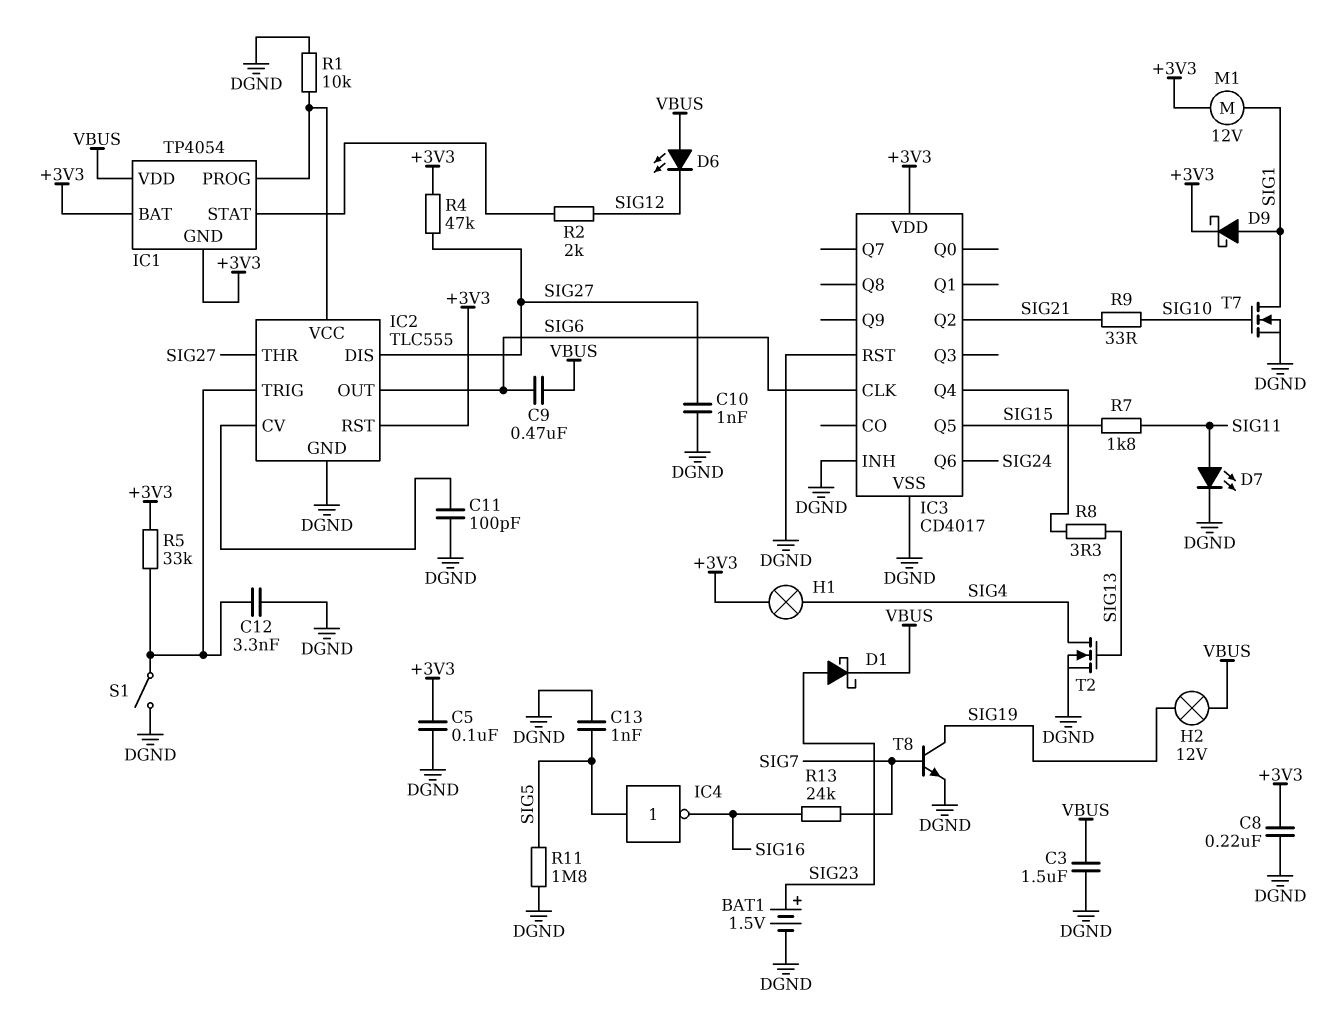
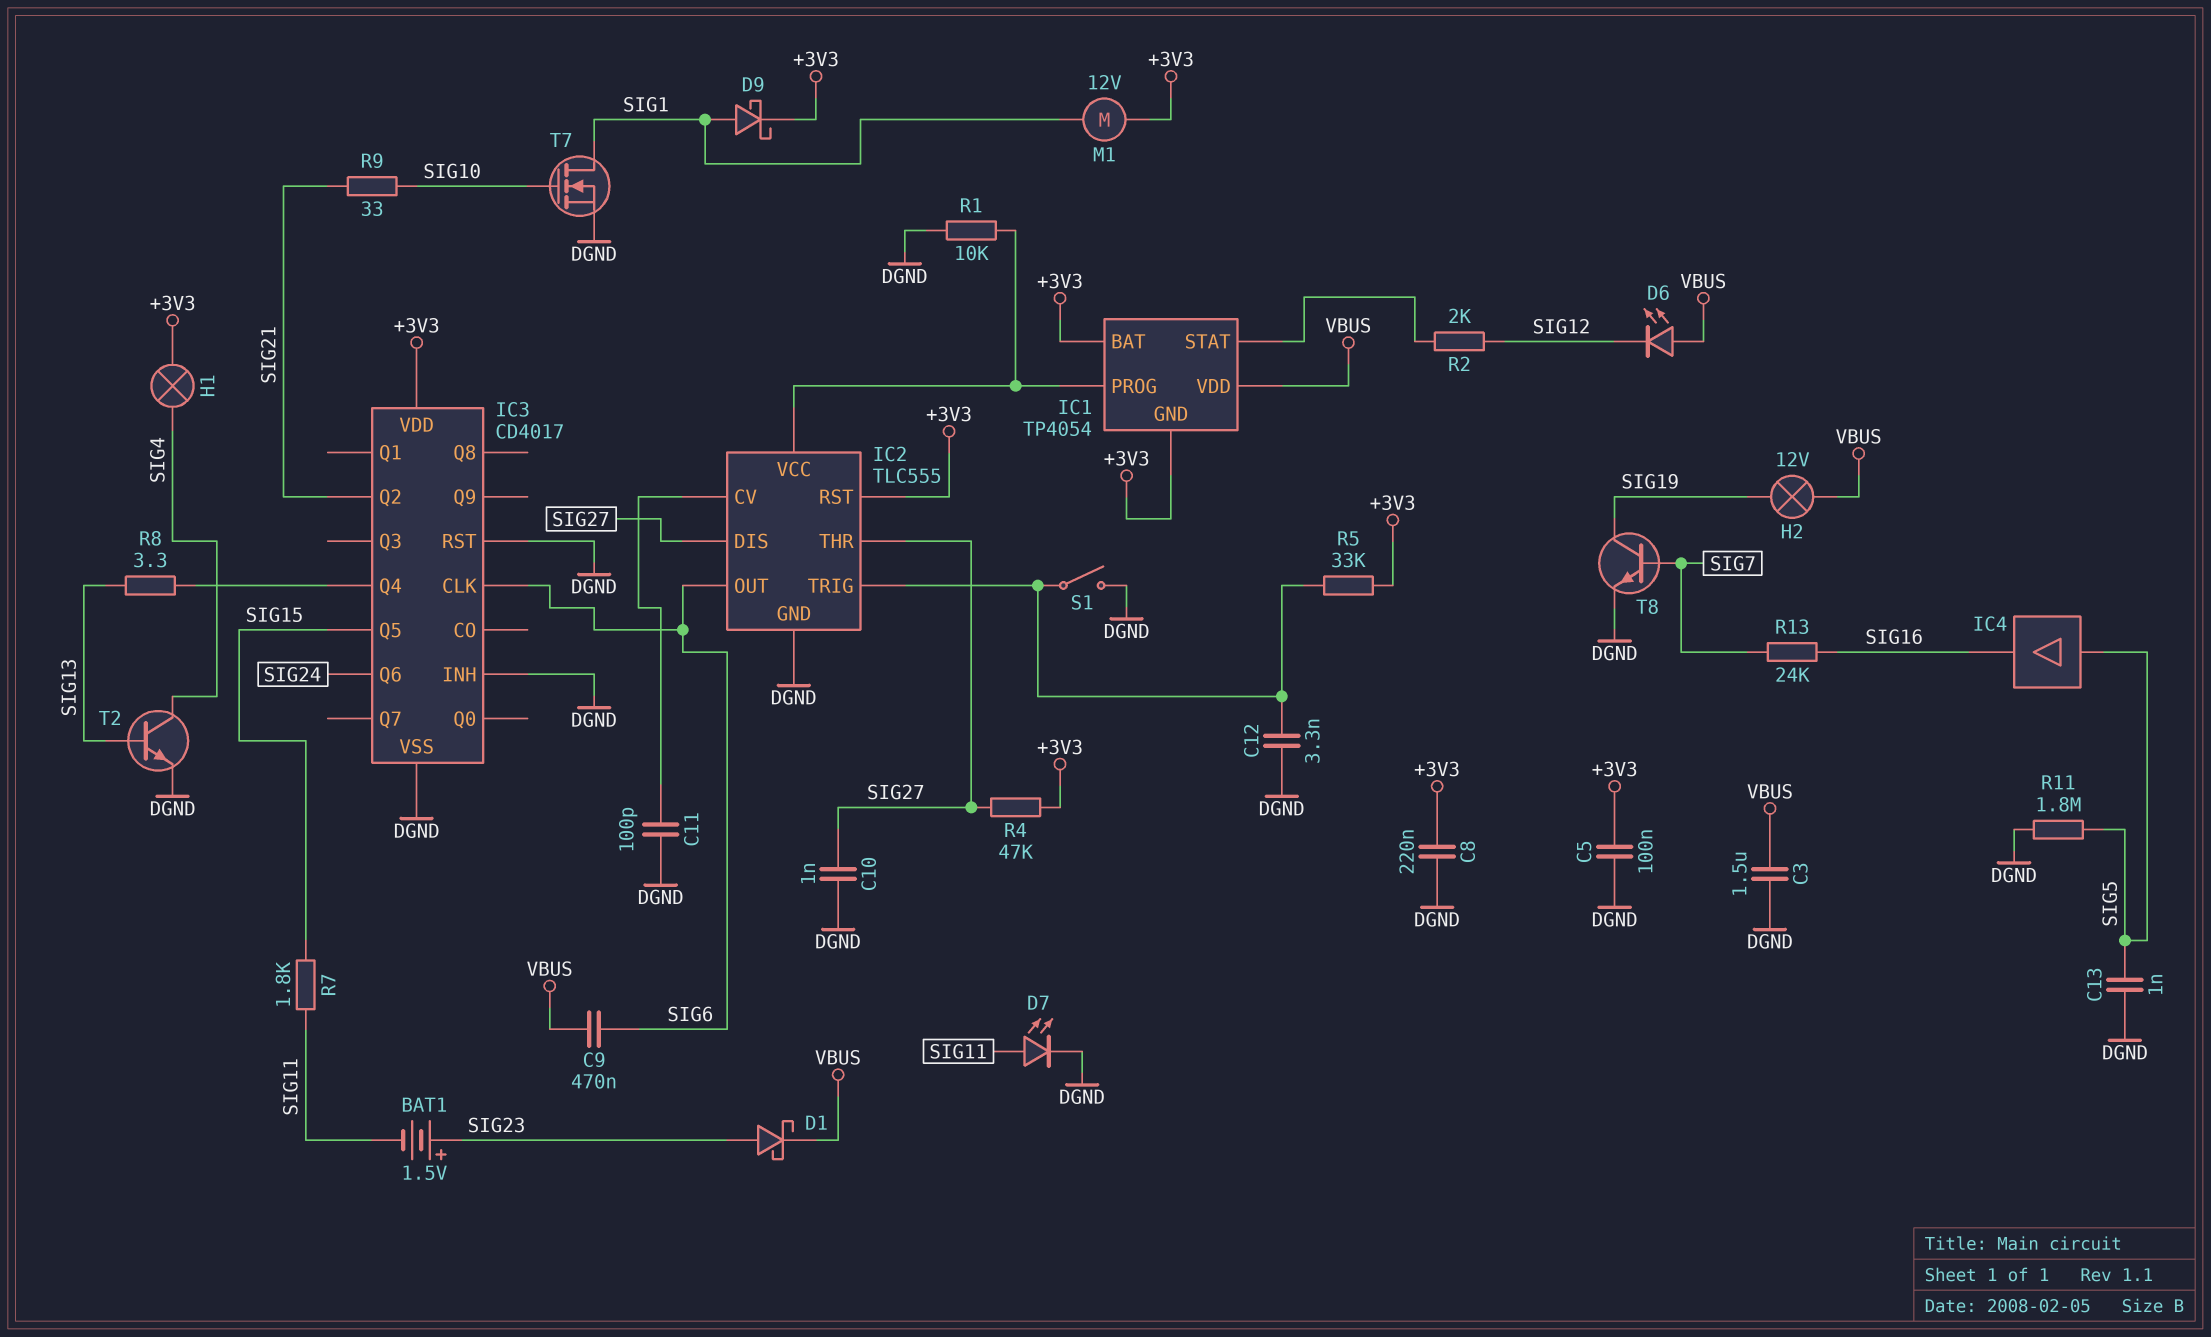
BAT1: 1.5V (plus SIG23, minus DGND) -> 1.5V (plus SIG23, minus SIG11)
IC4: NOT (in SIG5, out SIG16) -> buffer (in SIG5, out SIG16)
T2: NMOS (G SIG13, D SIG4, S DGND) -> NPN (B SIG13, C SIG4, E DGND)

